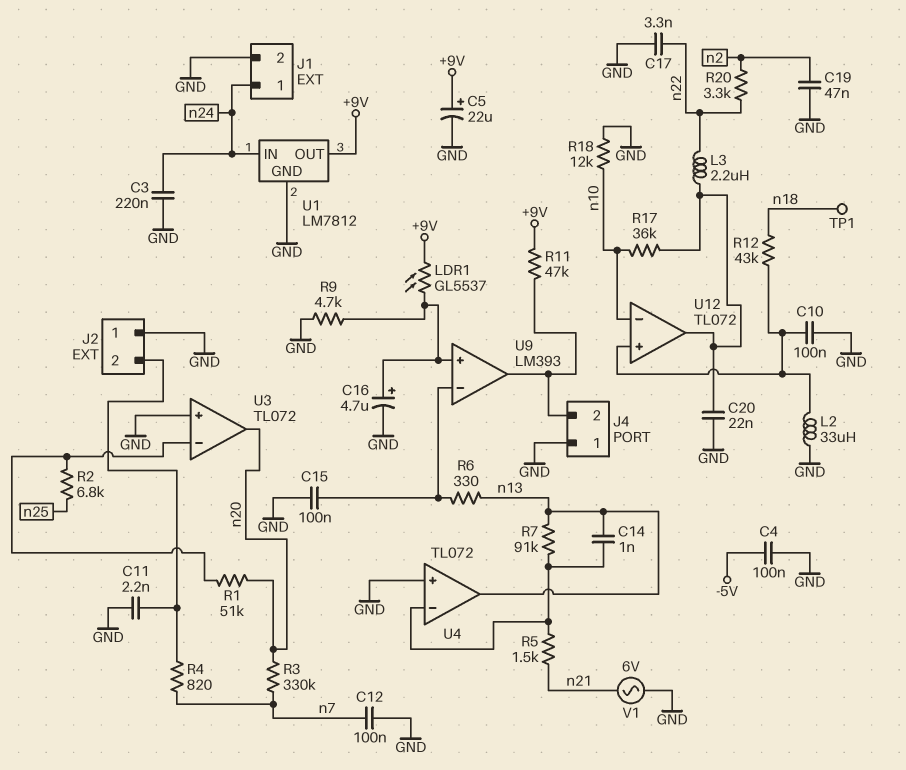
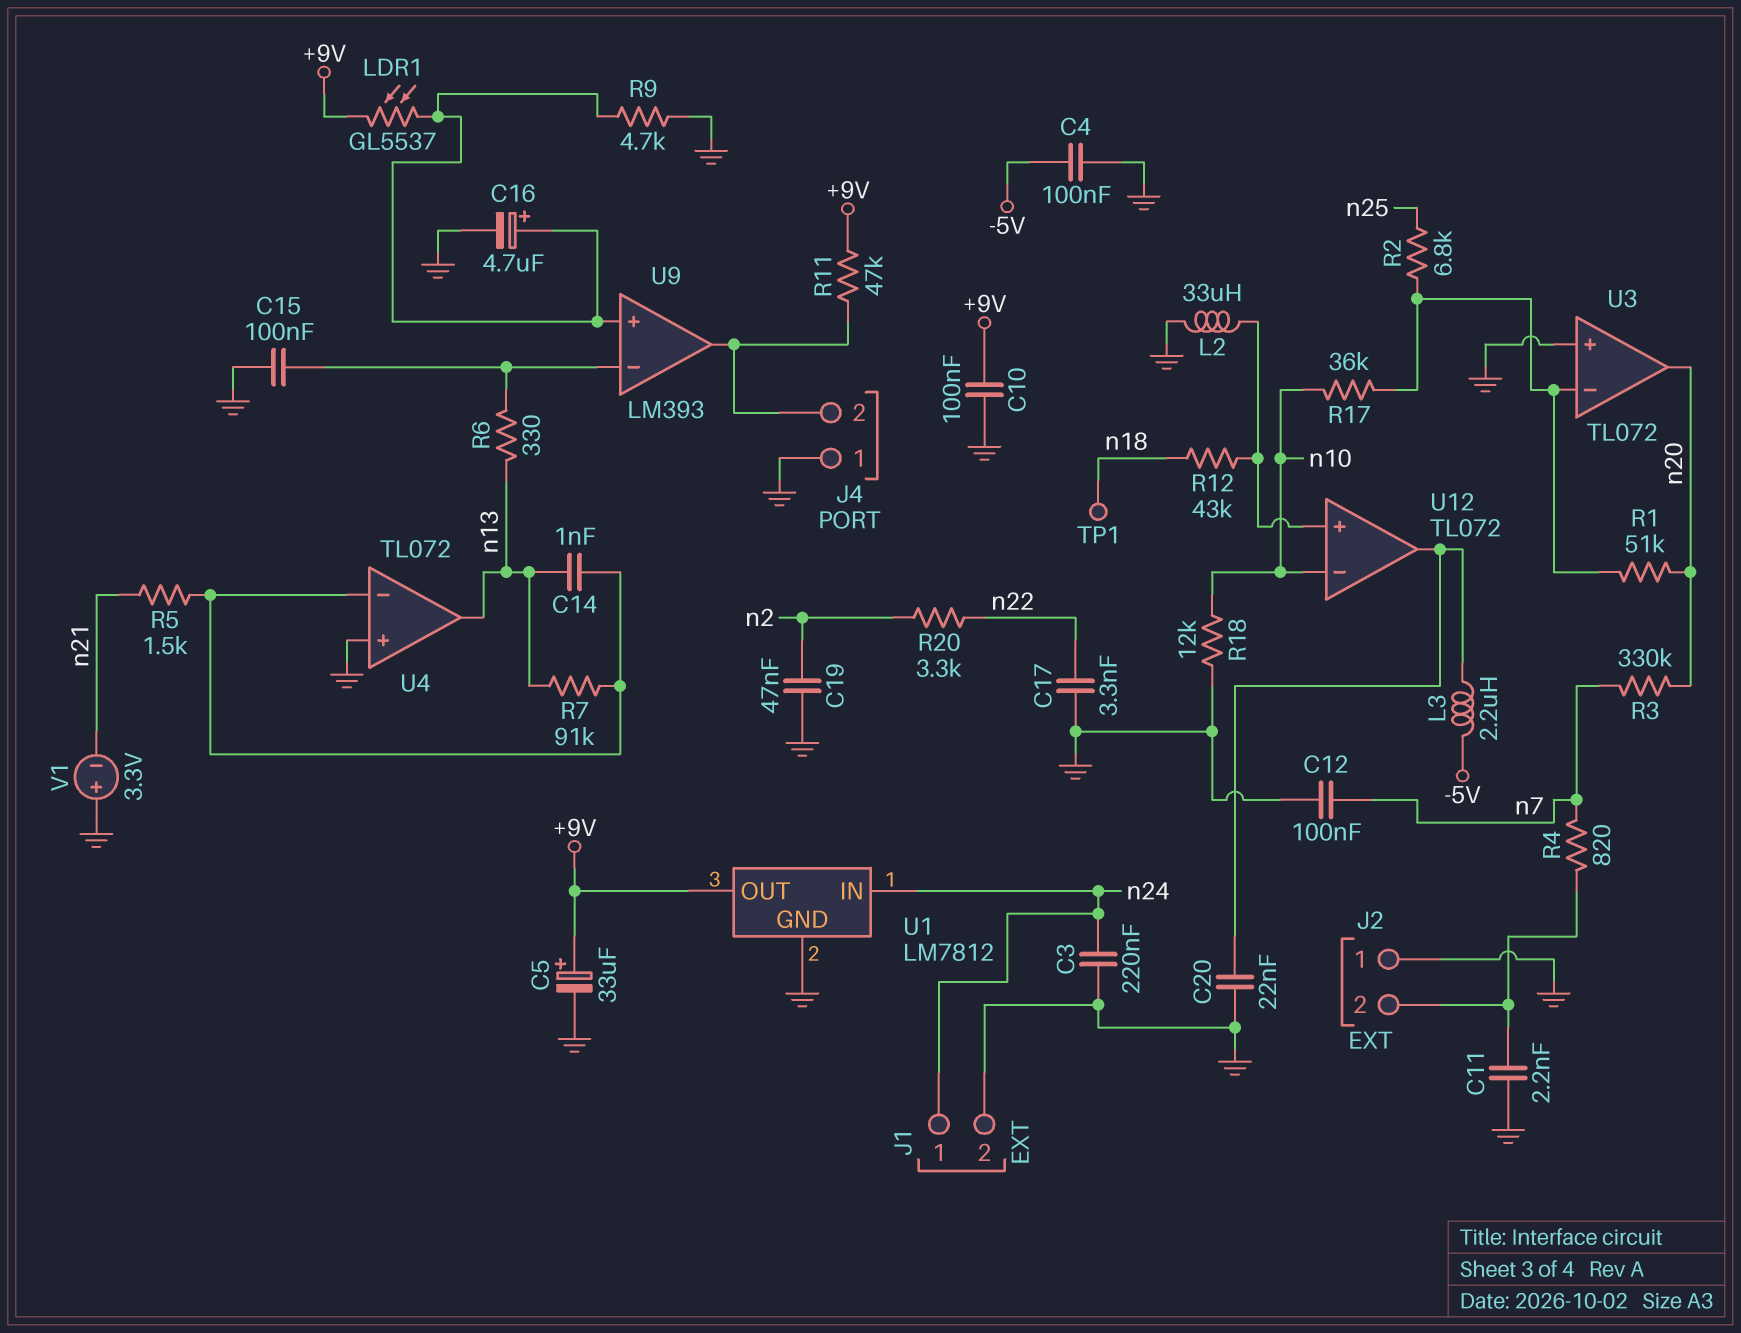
C5: 22uF (plus +9V, minus GND) -> 33uF (plus +9V, minus GND)
C10: 100nF (GND, U12/in+) -> 100nF (+9V, GND)
L3: 2.2uH (U12/out, n22) -> 2.2uH (-5V, U12/out)
R17: 36k (U12/out, n10) -> 36k (U3/in-, n10)
V1: AC 6V (GND, n21) -> 3.3V (plus GND, minus n21)

